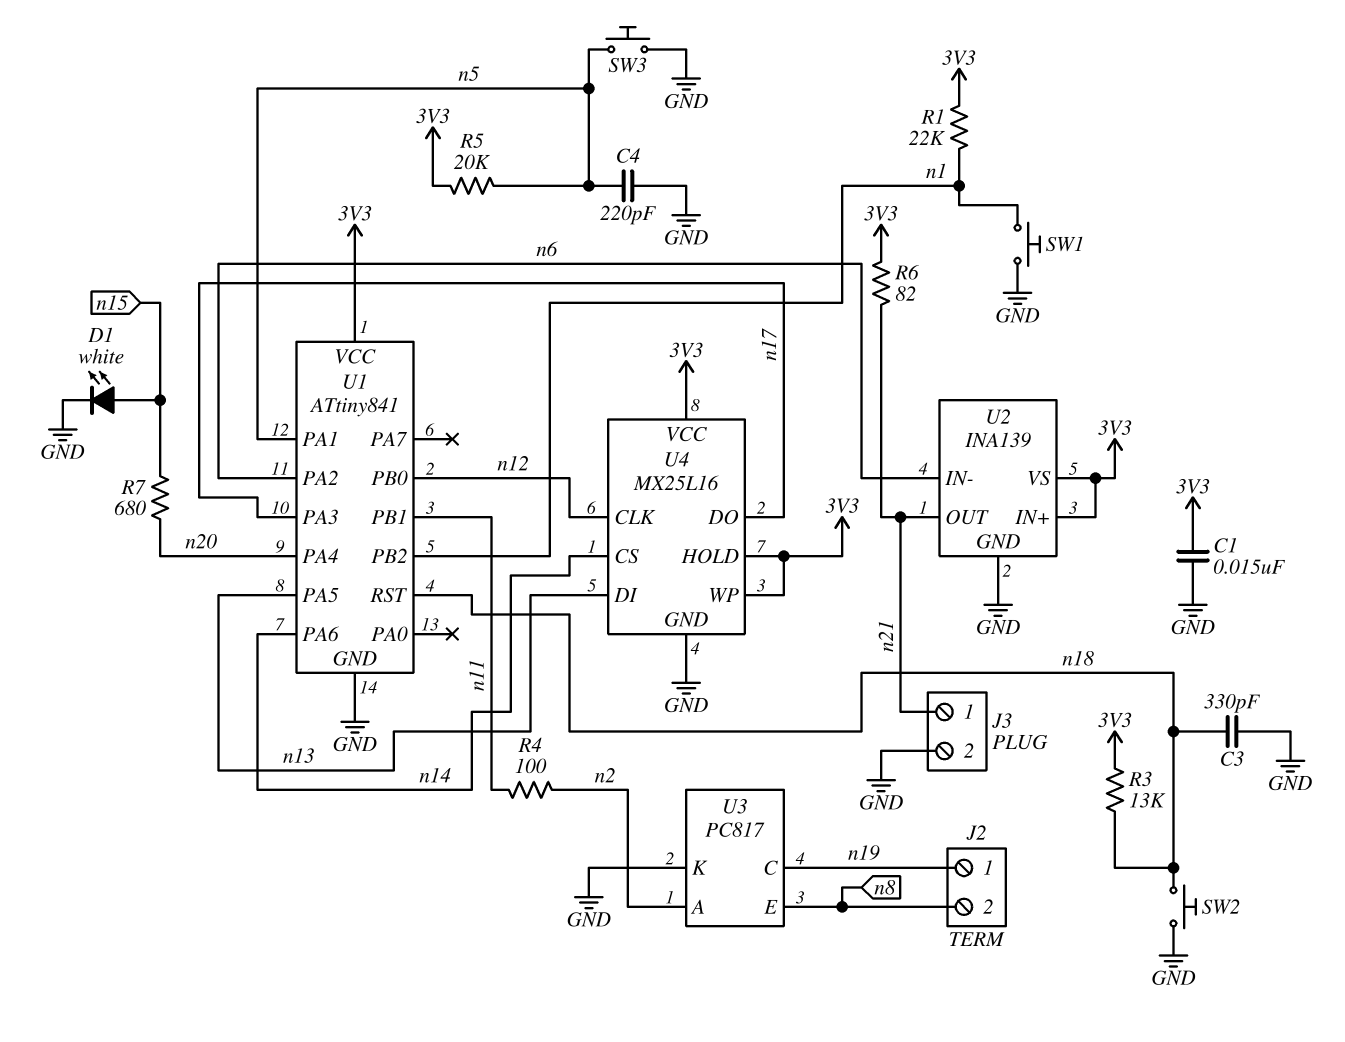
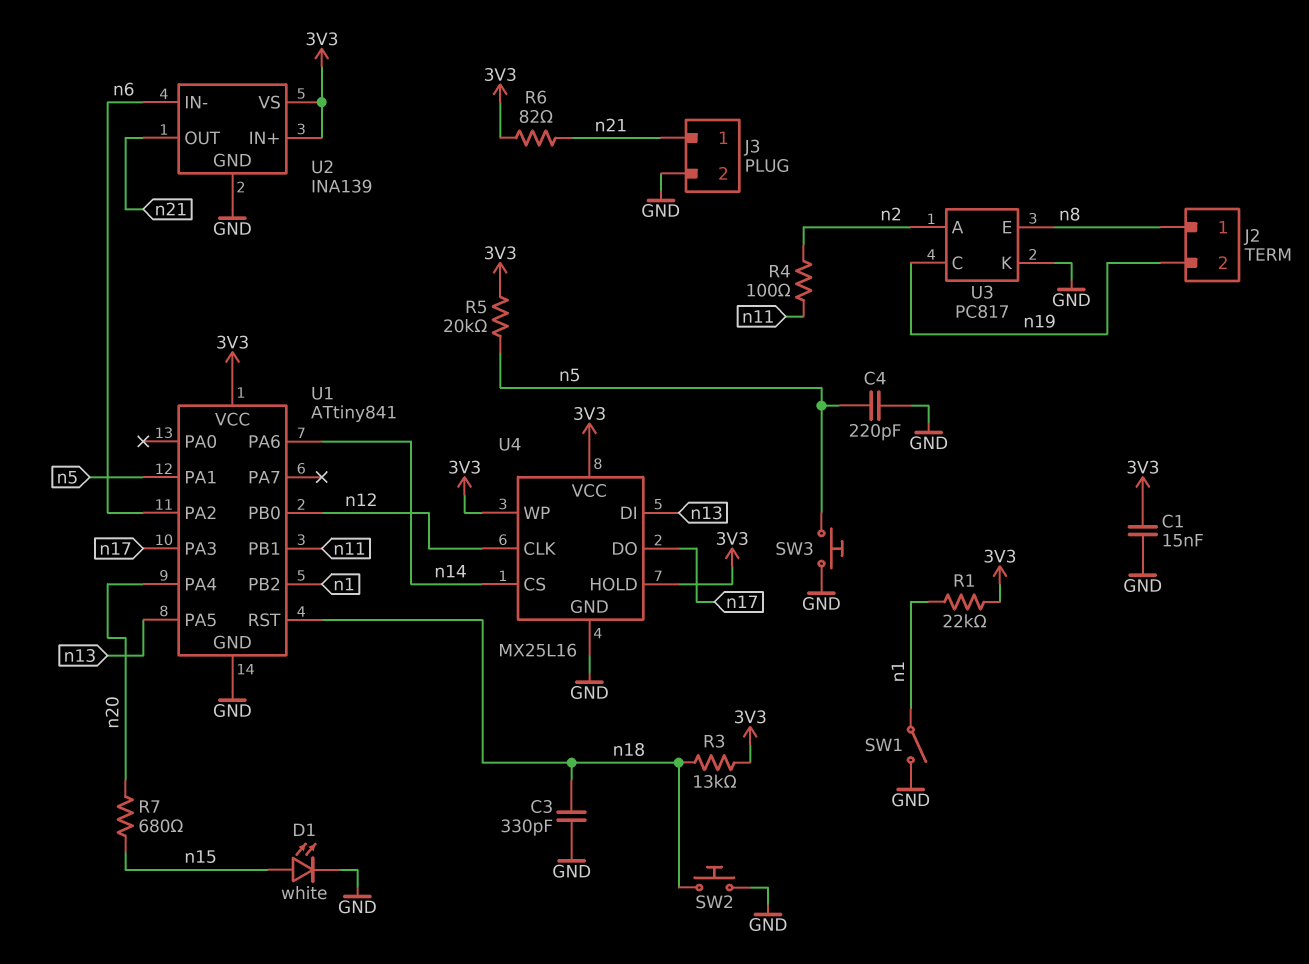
J2 pin 1: n19 -> n8
J2 pin 2: n8 -> n19
SW1: button (GND, n1) -> switch (GND, n1)

